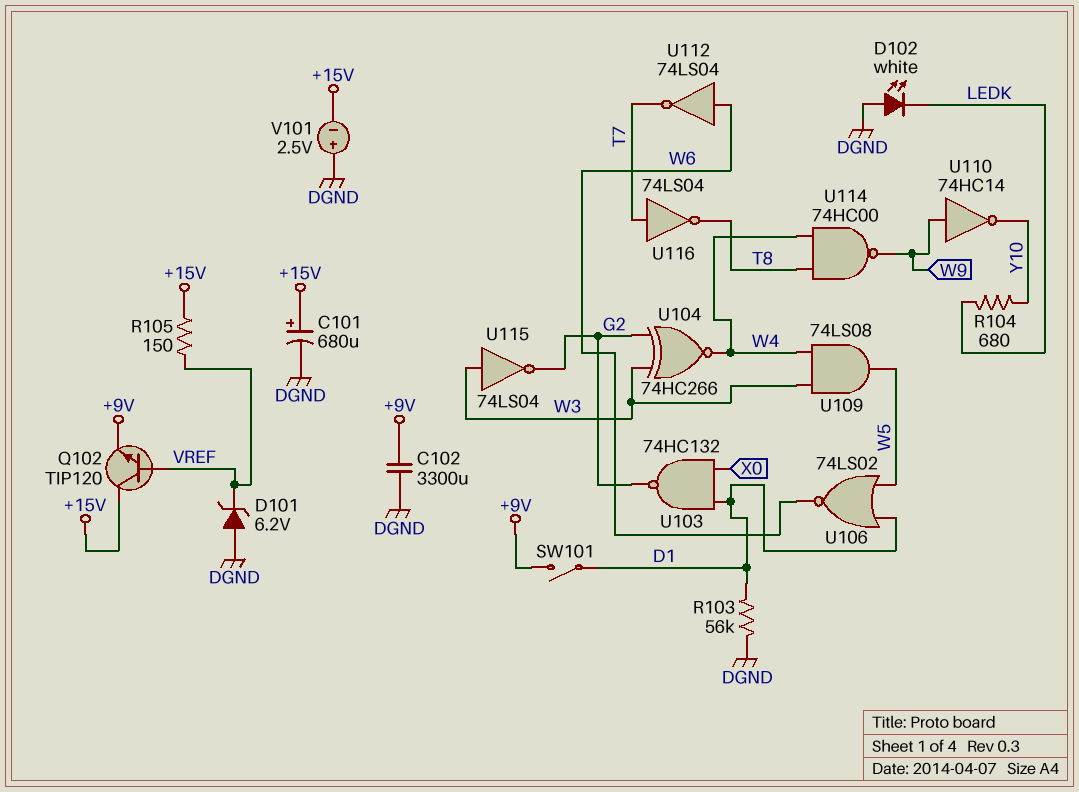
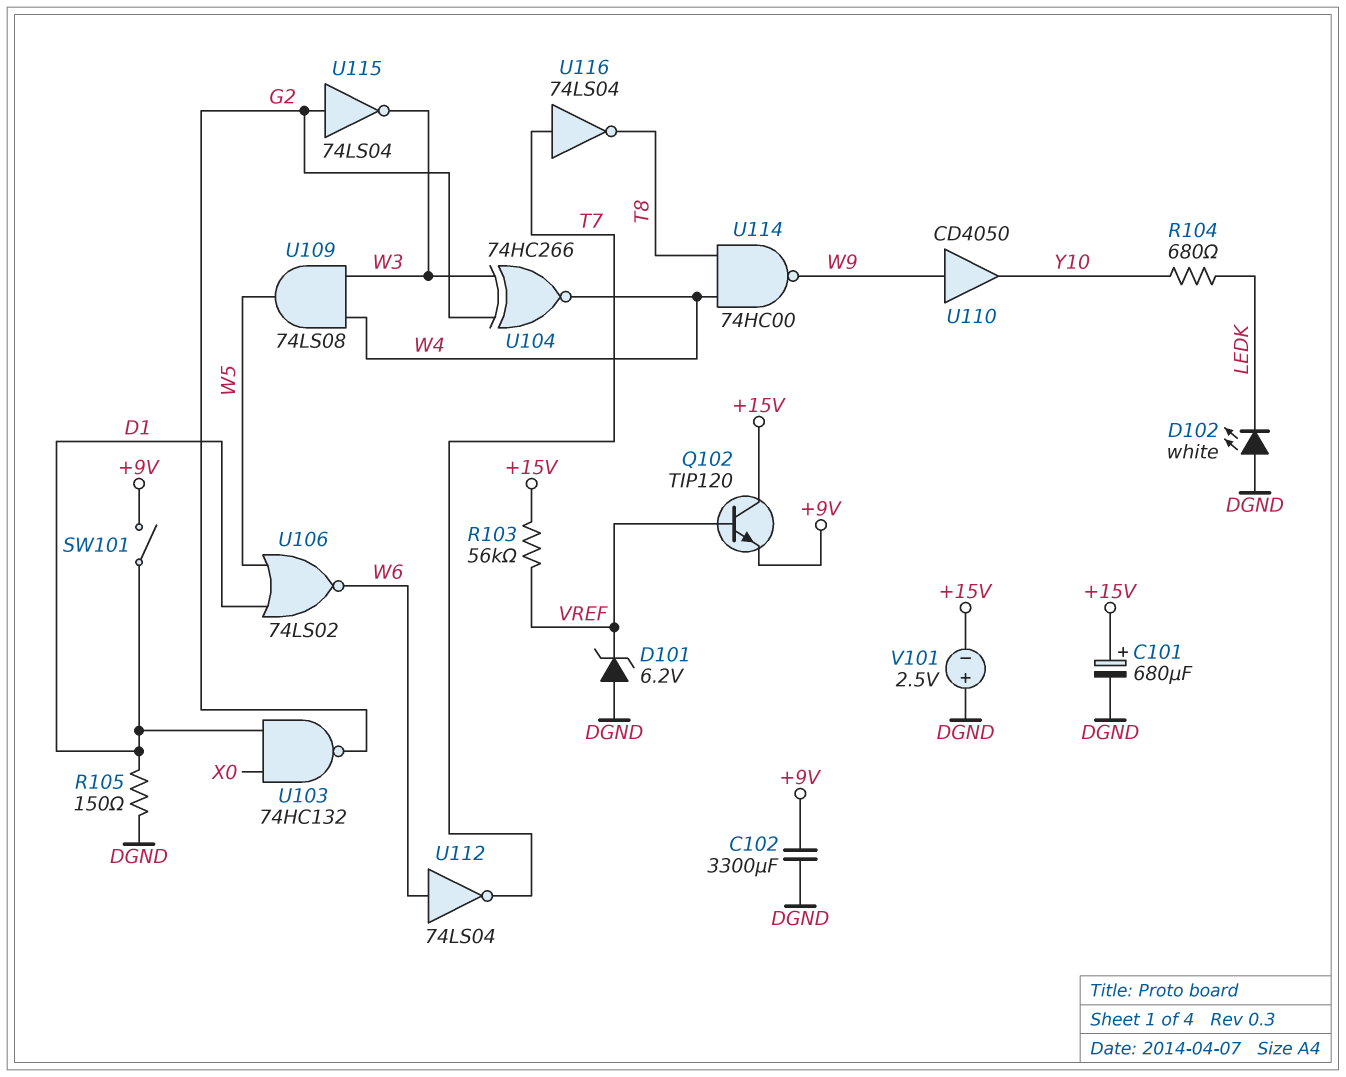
R103: 56k (D1, DGND) -> 56k (+15V, VREF)
R105: 150 (+15V, VREF) -> 150 (D1, DGND)
U110: NOT 74HC14 (in W9, out Y10) -> buffer CD4050 (in W9, out Y10)
U115: NOT 74LS04 (in W3, out G2) -> NOT 74LS04 (in G2, out W3)

